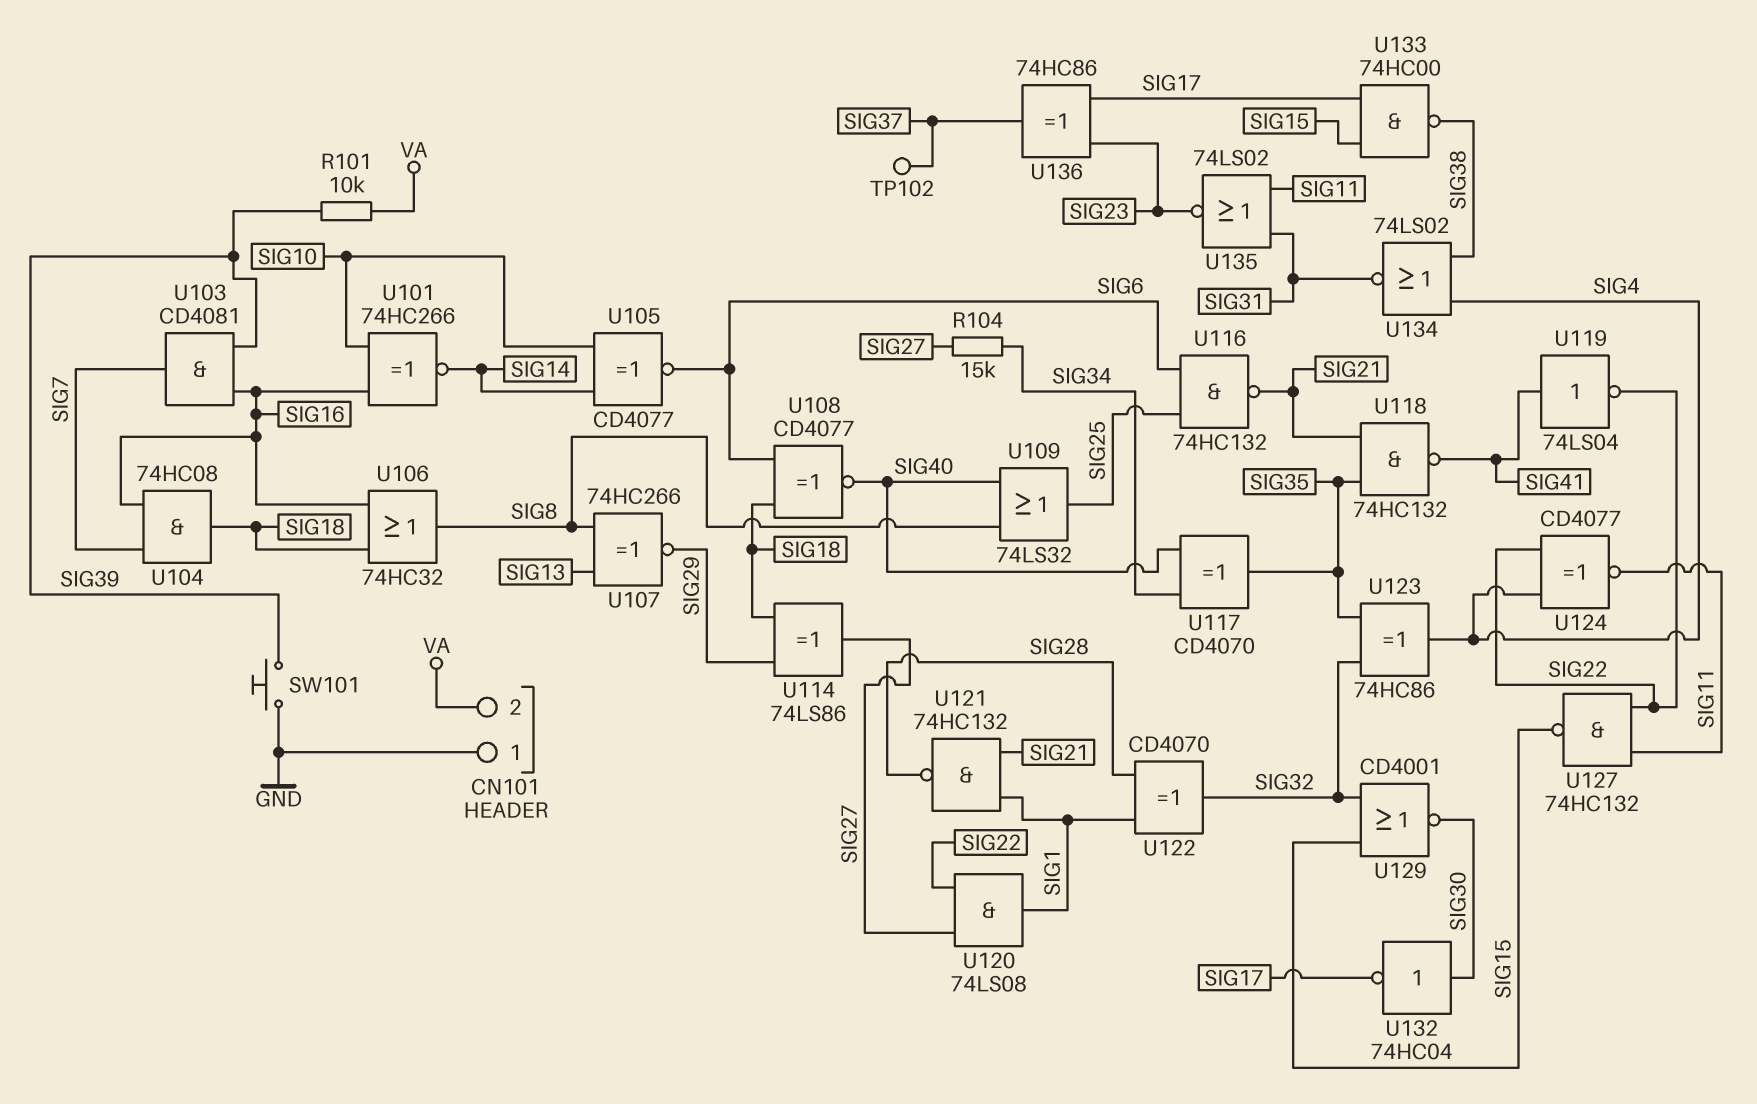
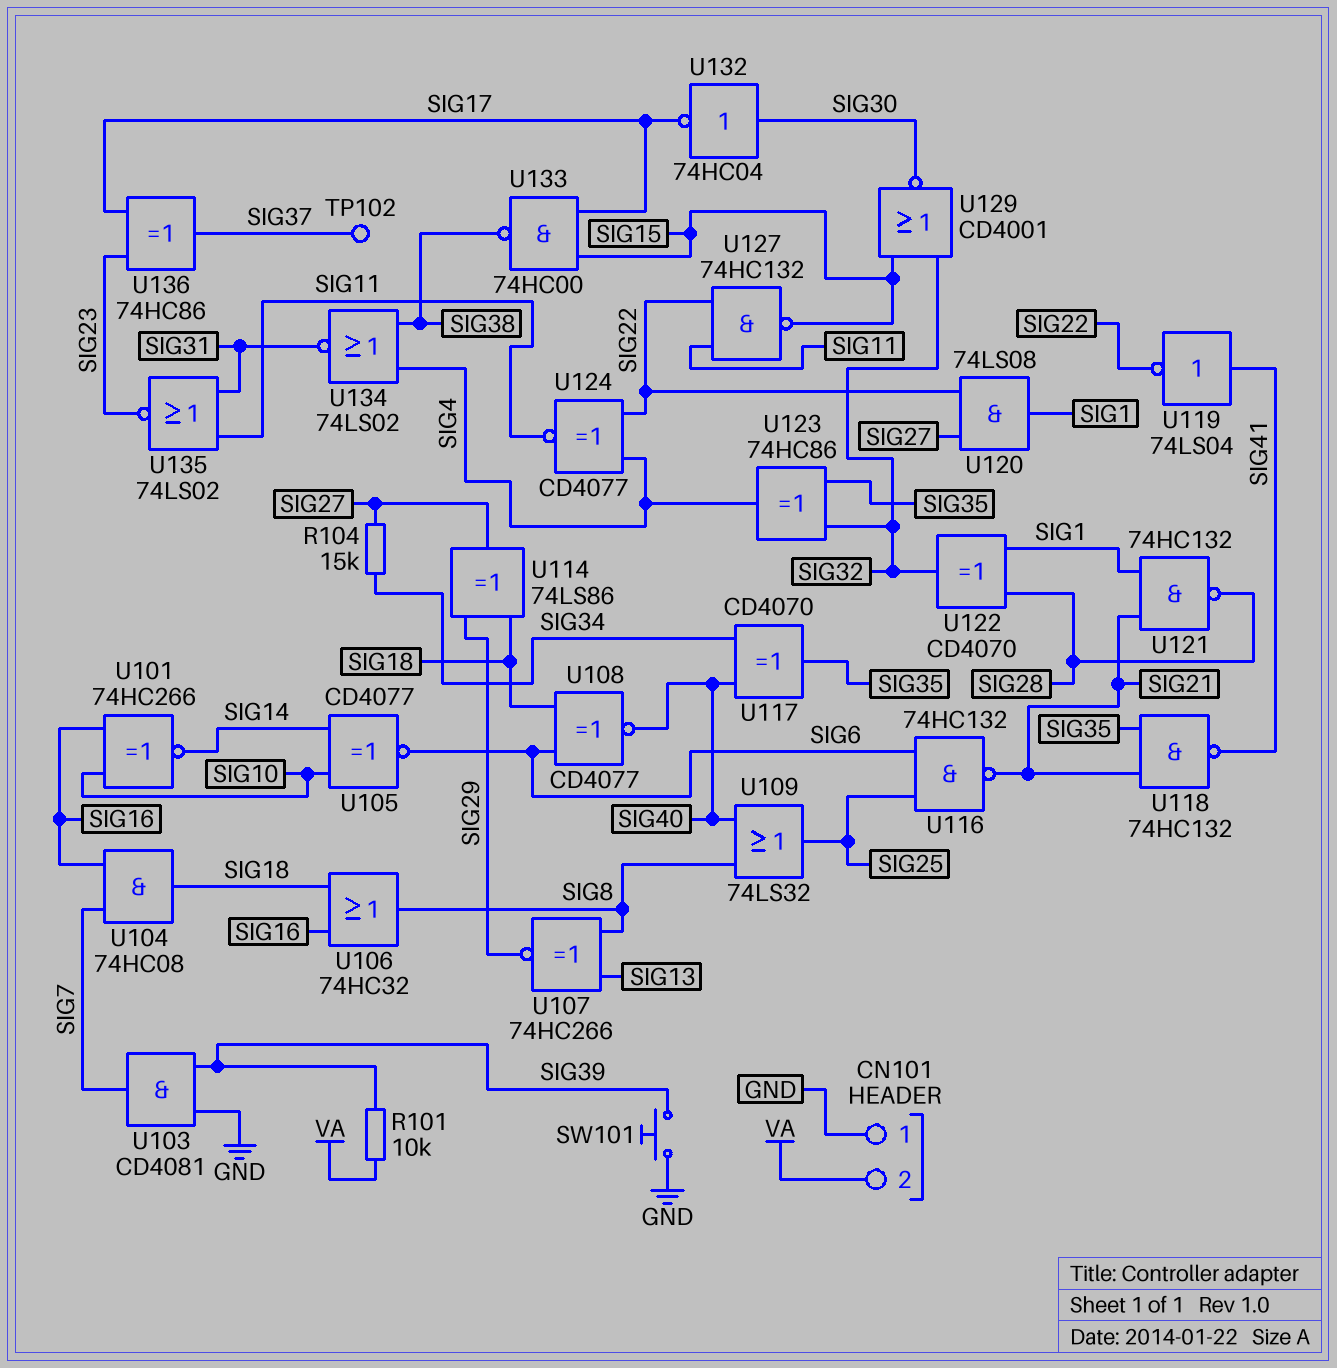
U103: AND CD4081 (in SIG16, in SIG39, out SIG7) -> AND CD4081 (in GND, in SIG39, out SIG7)

